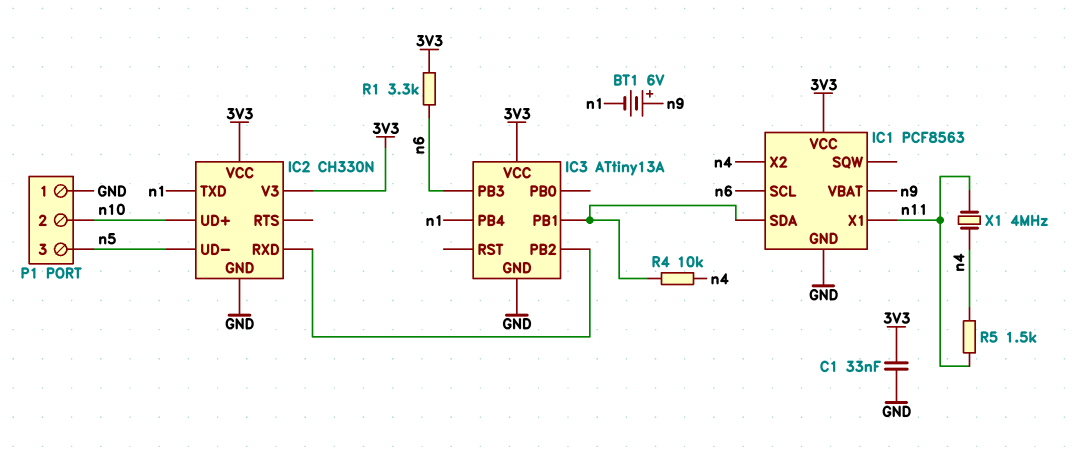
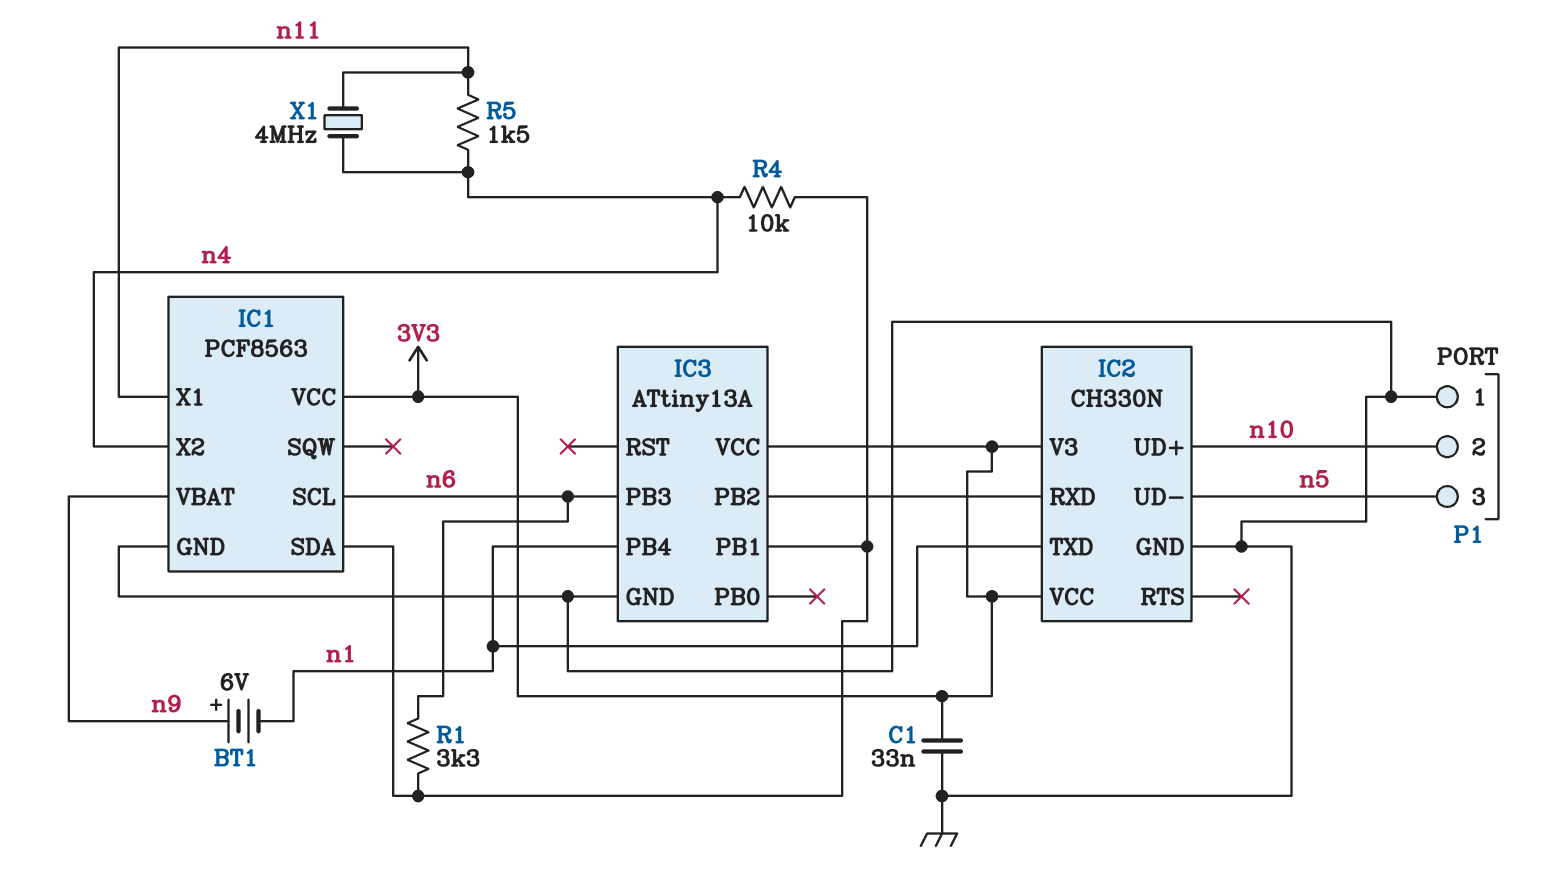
R1: 3.3k (3V3, n6) -> 3.3k (IC1/SDA, n6)

